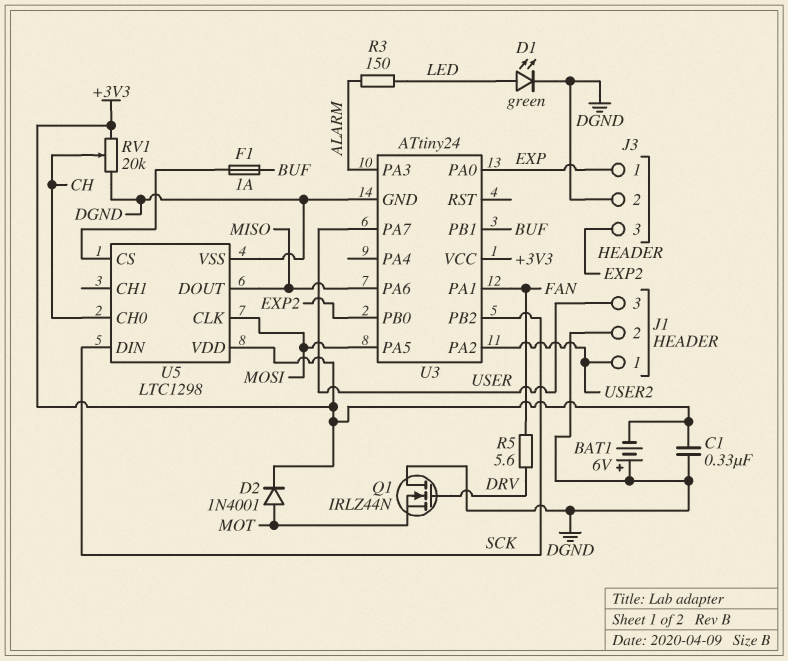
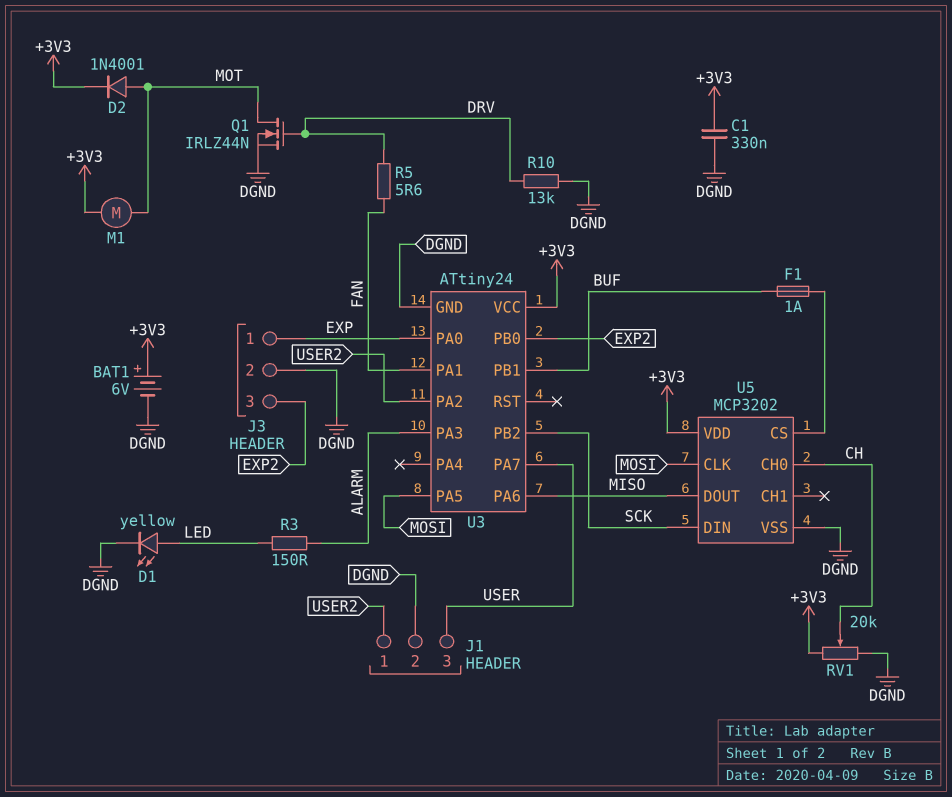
BAT1: 6V (plus DGND, minus +3V3) -> 6V (plus +3V3, minus DGND)
D1: LED green (A LED, K DGND) -> LED yellow (A LED, K DGND)
M1: none -> motor (+3V3, MOT)
Q1: NMOS IRLZ44N (G DRV, D DGND, S MOT) -> NMOS IRLZ44N (G DRV, D MOT, S DGND)
R10: none -> 13k (DGND, DRV)
U5: LTC1298 -> MCP3202

